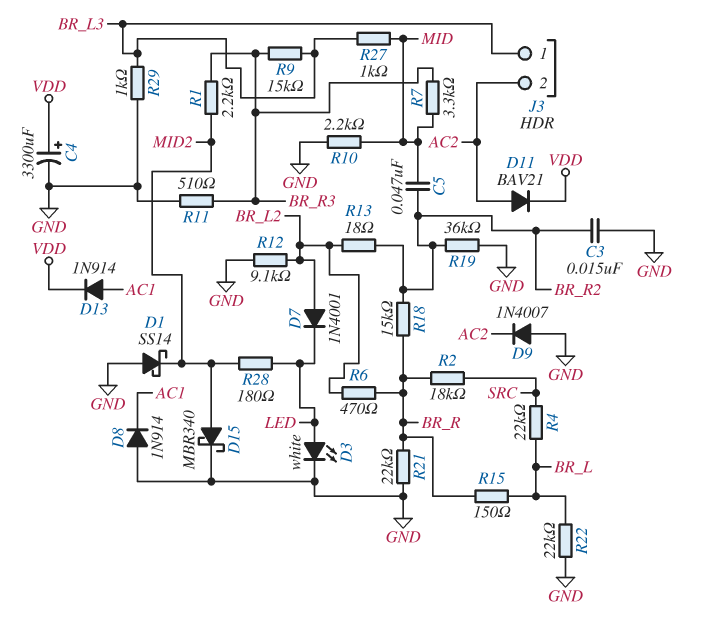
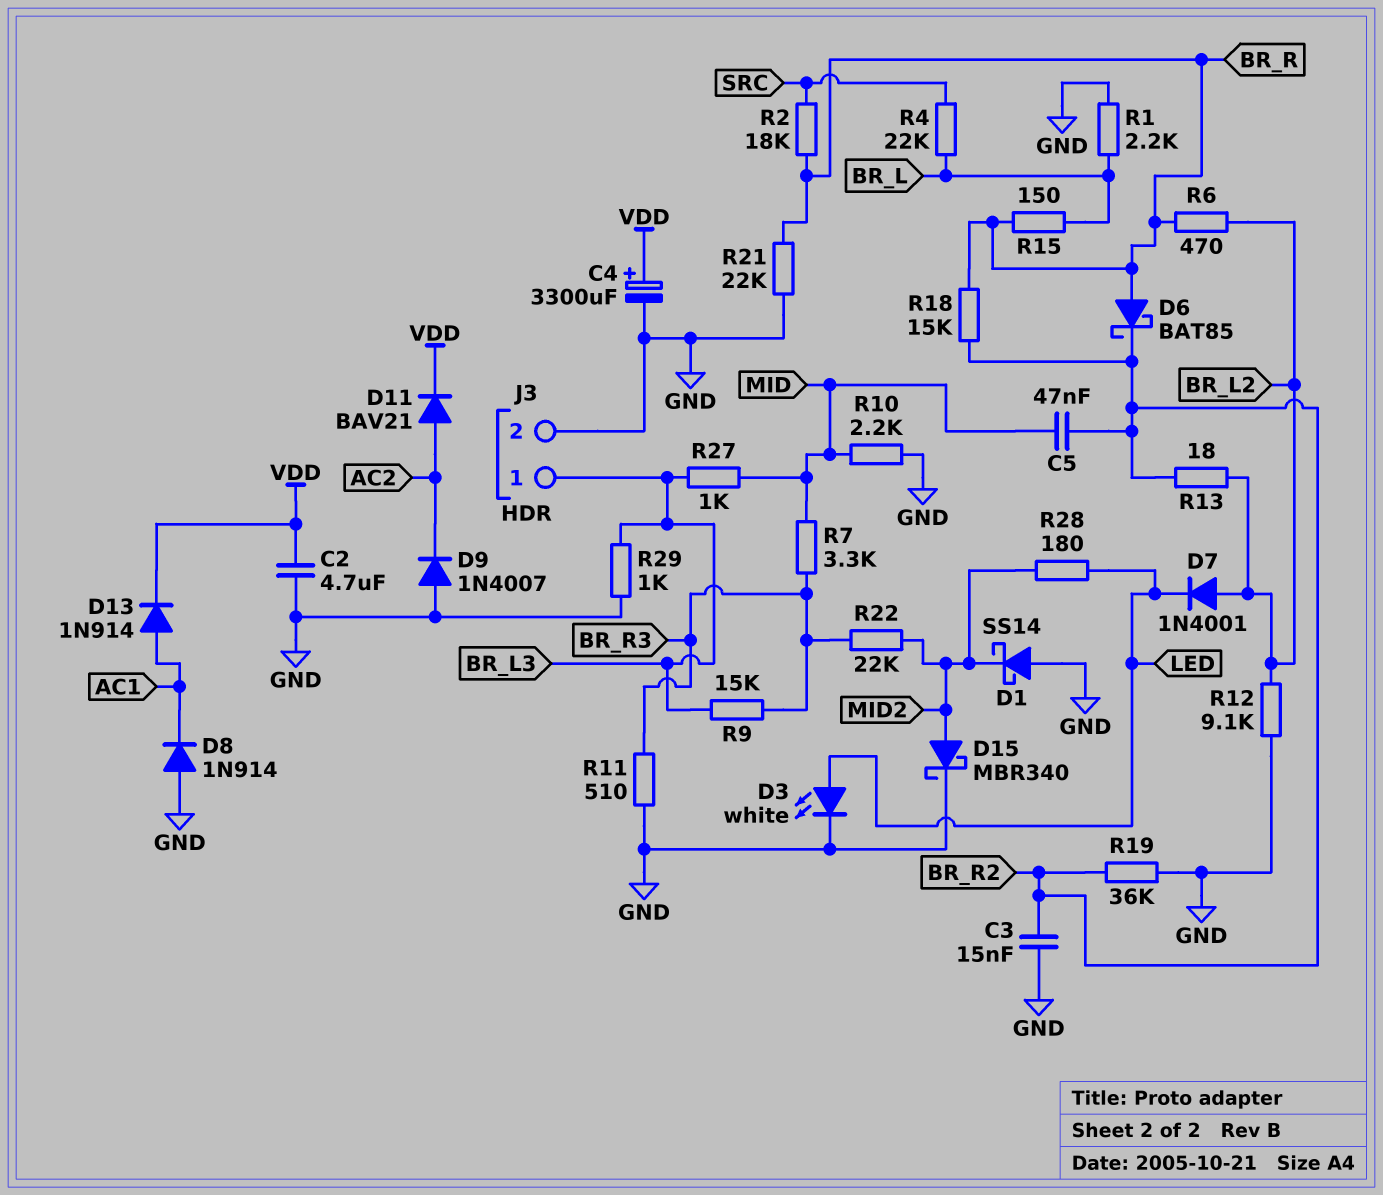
C2: none -> 4.7uF (GND, VDD)
D6: none -> schottky BAT85 (A BR_R, K BR_R2)
J3 pin 2: AC2 -> GND
R1: 2.2k (BR_R3, MID2) -> 2.2k (BR_L, GND)
R22: 22k (BR_L, GND) -> 22k (BR_R3, MID2)

